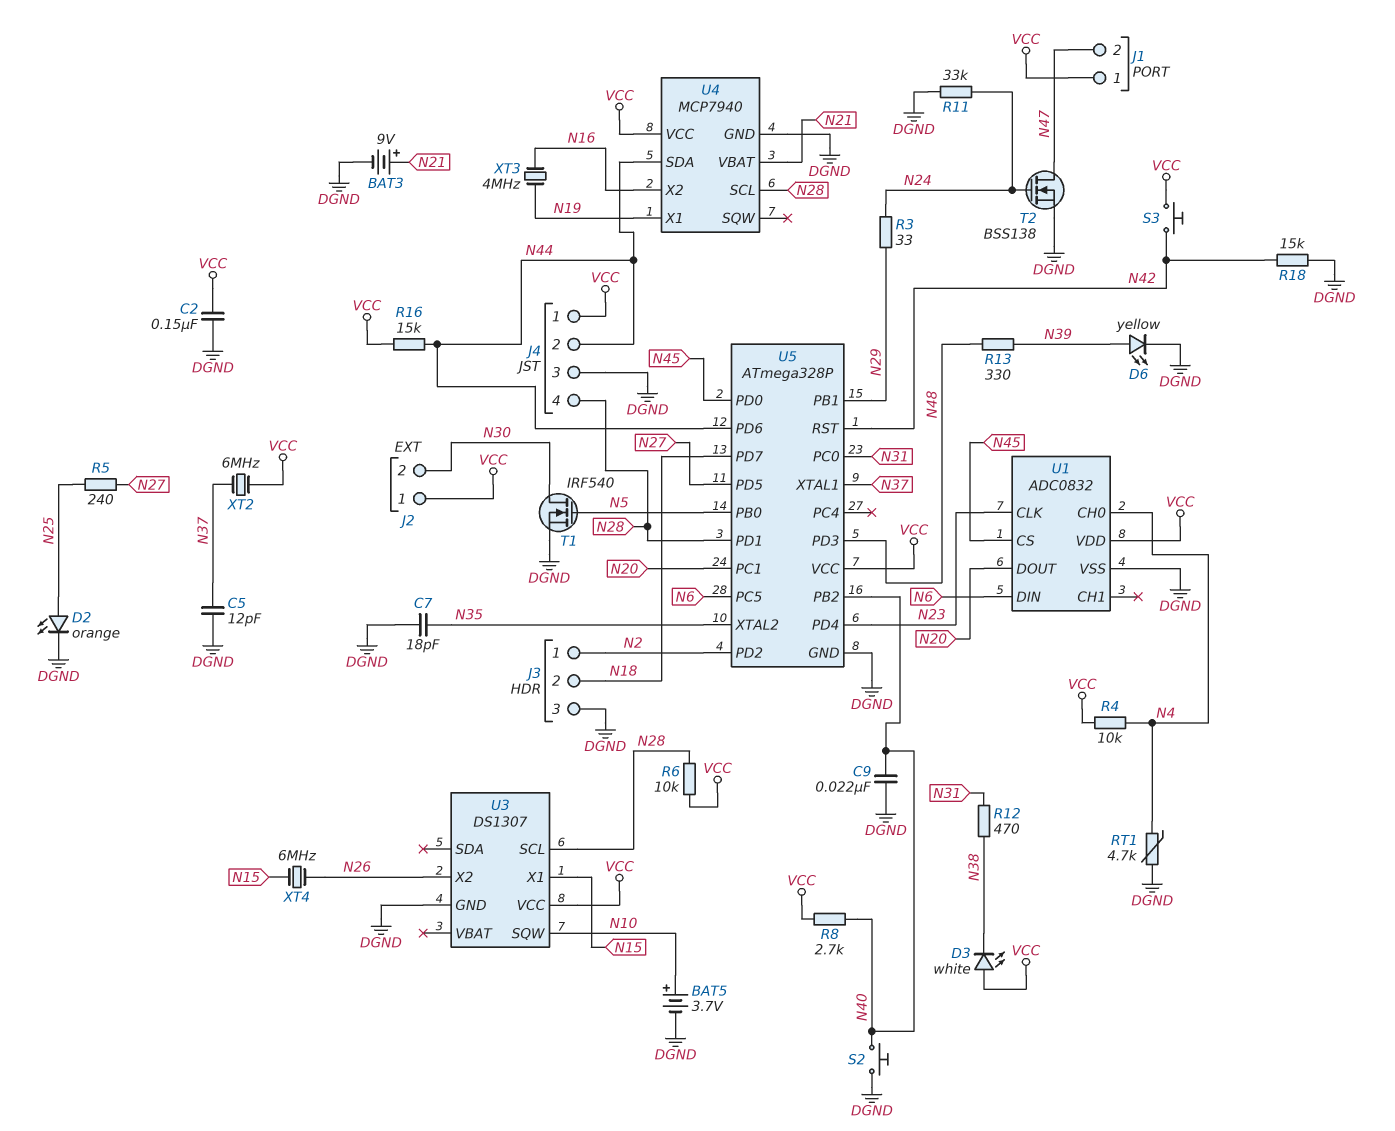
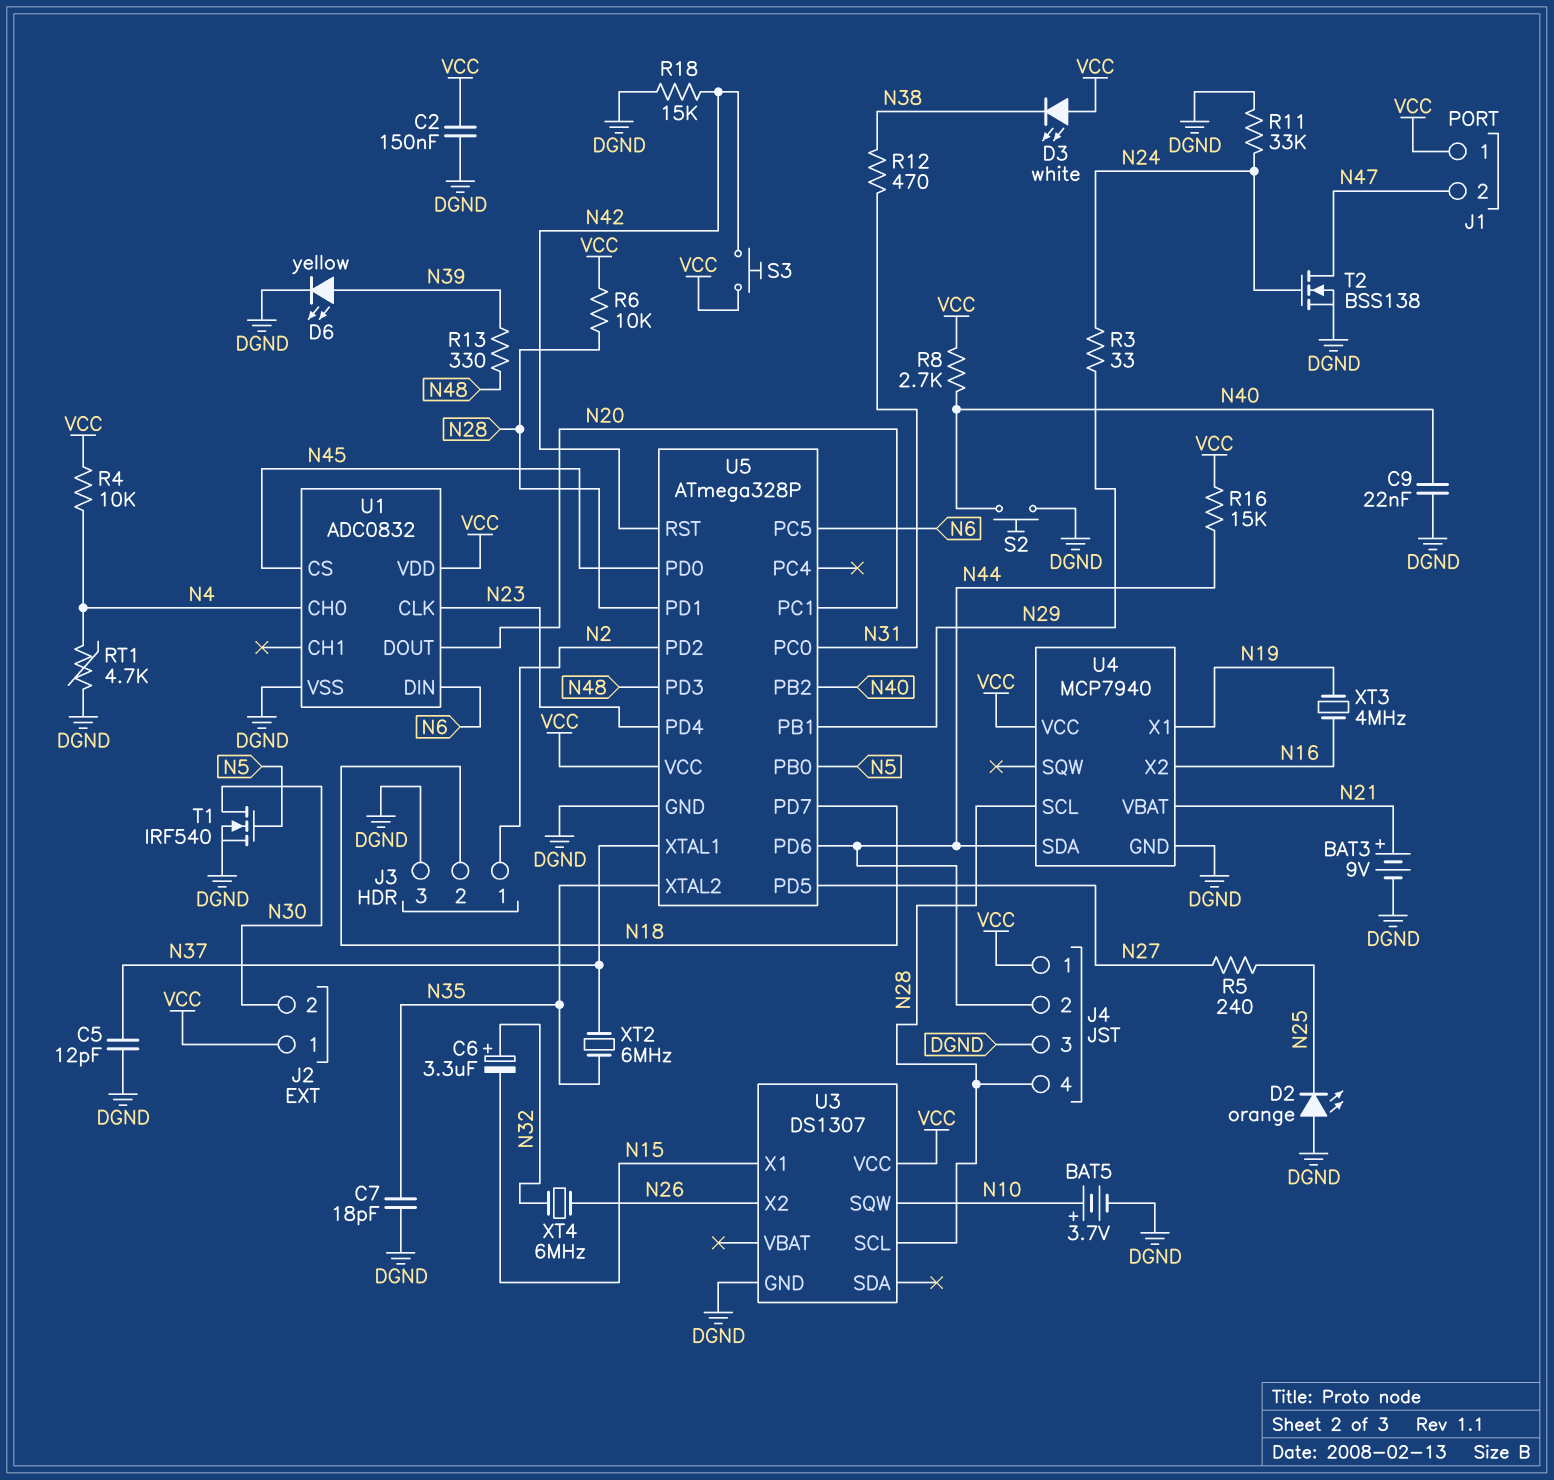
C6: none -> 3.3uF (plus N32, minus N15)
D2: LED orange (A N25, K DGND) -> LED orange (A DGND, K N25)
XT2: 6MHz (N37, VCC) -> 6MHz (N35, N37)
XT4: 6MHz (N15, N26) -> 6MHz (N26, N32)

